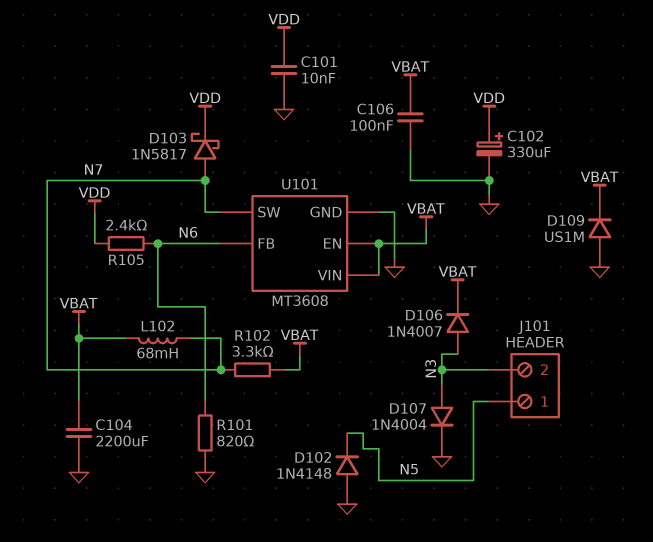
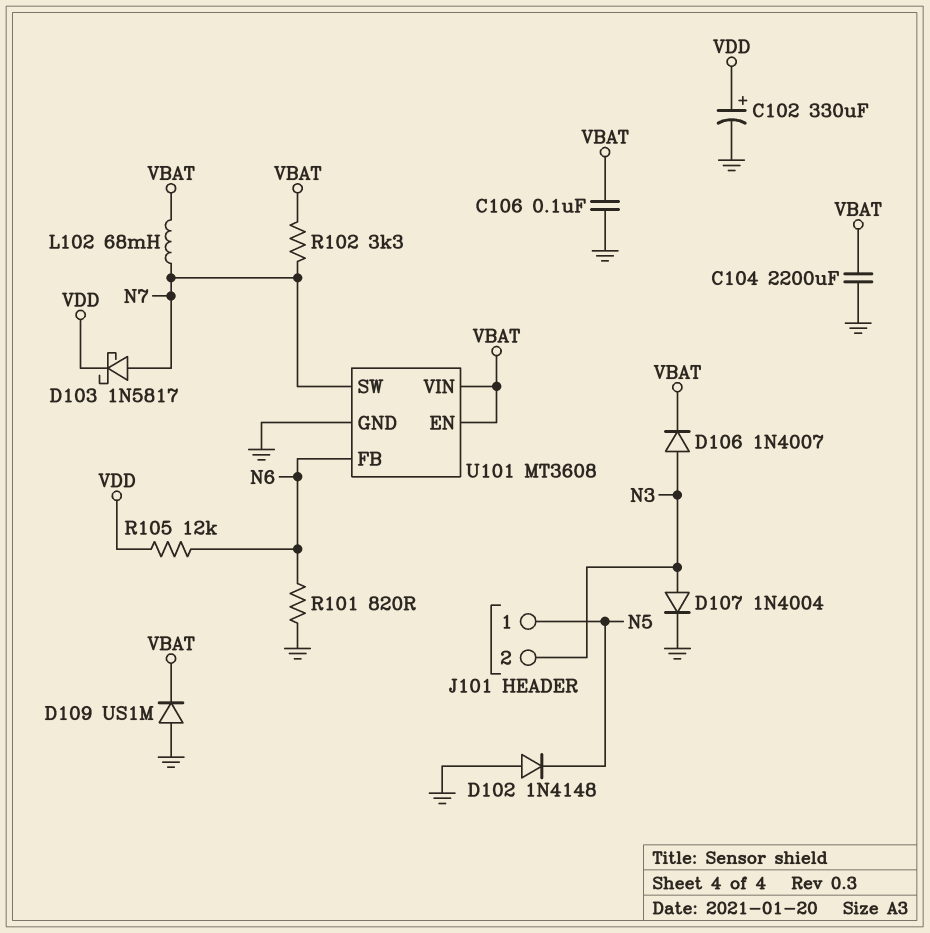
C101: 10nF (GND, VDD) -> none
R105: 2.4k (N6, VDD) -> 12k (N6, VDD)

